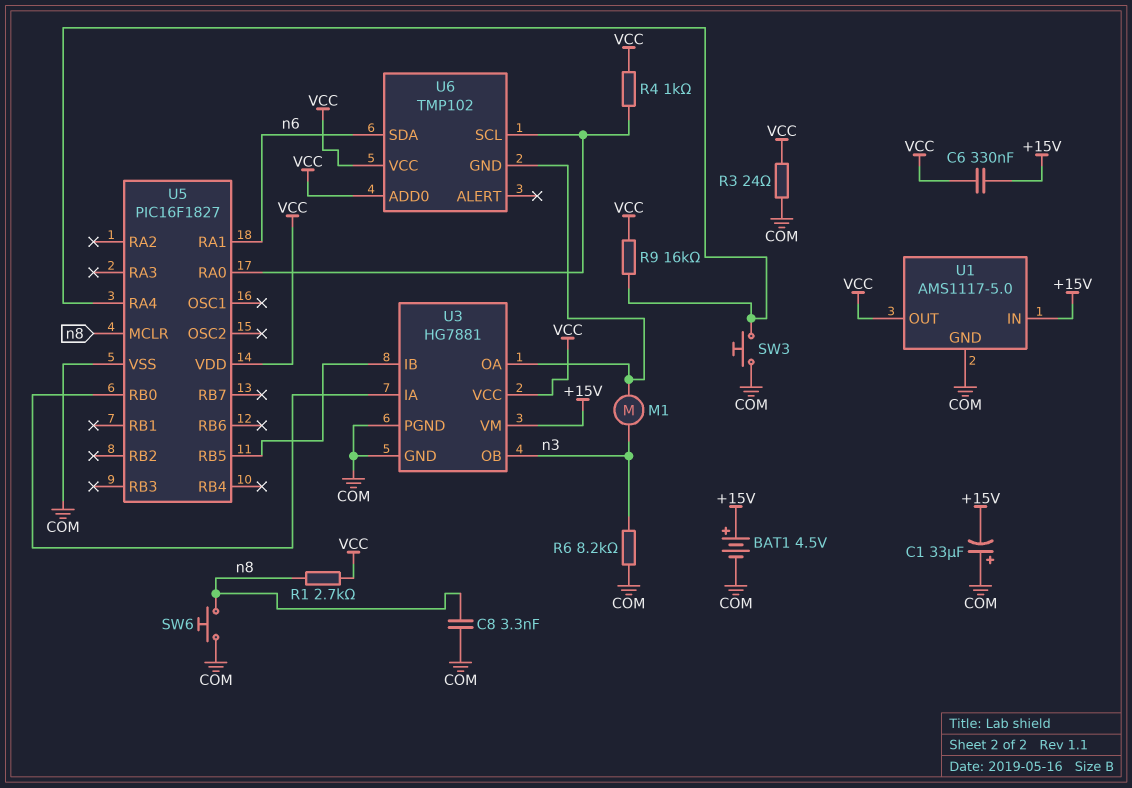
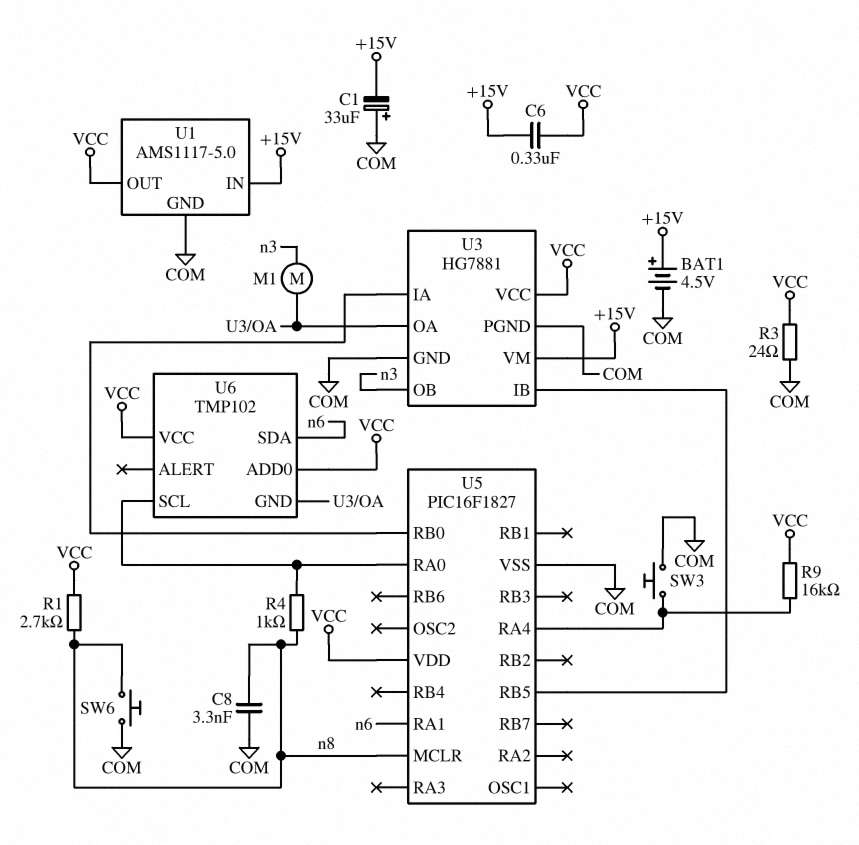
R4: 1k (U5/RA0, VCC) -> 1k (U5/RA0, n8)
R6: 8.2k (COM, n3) -> none

